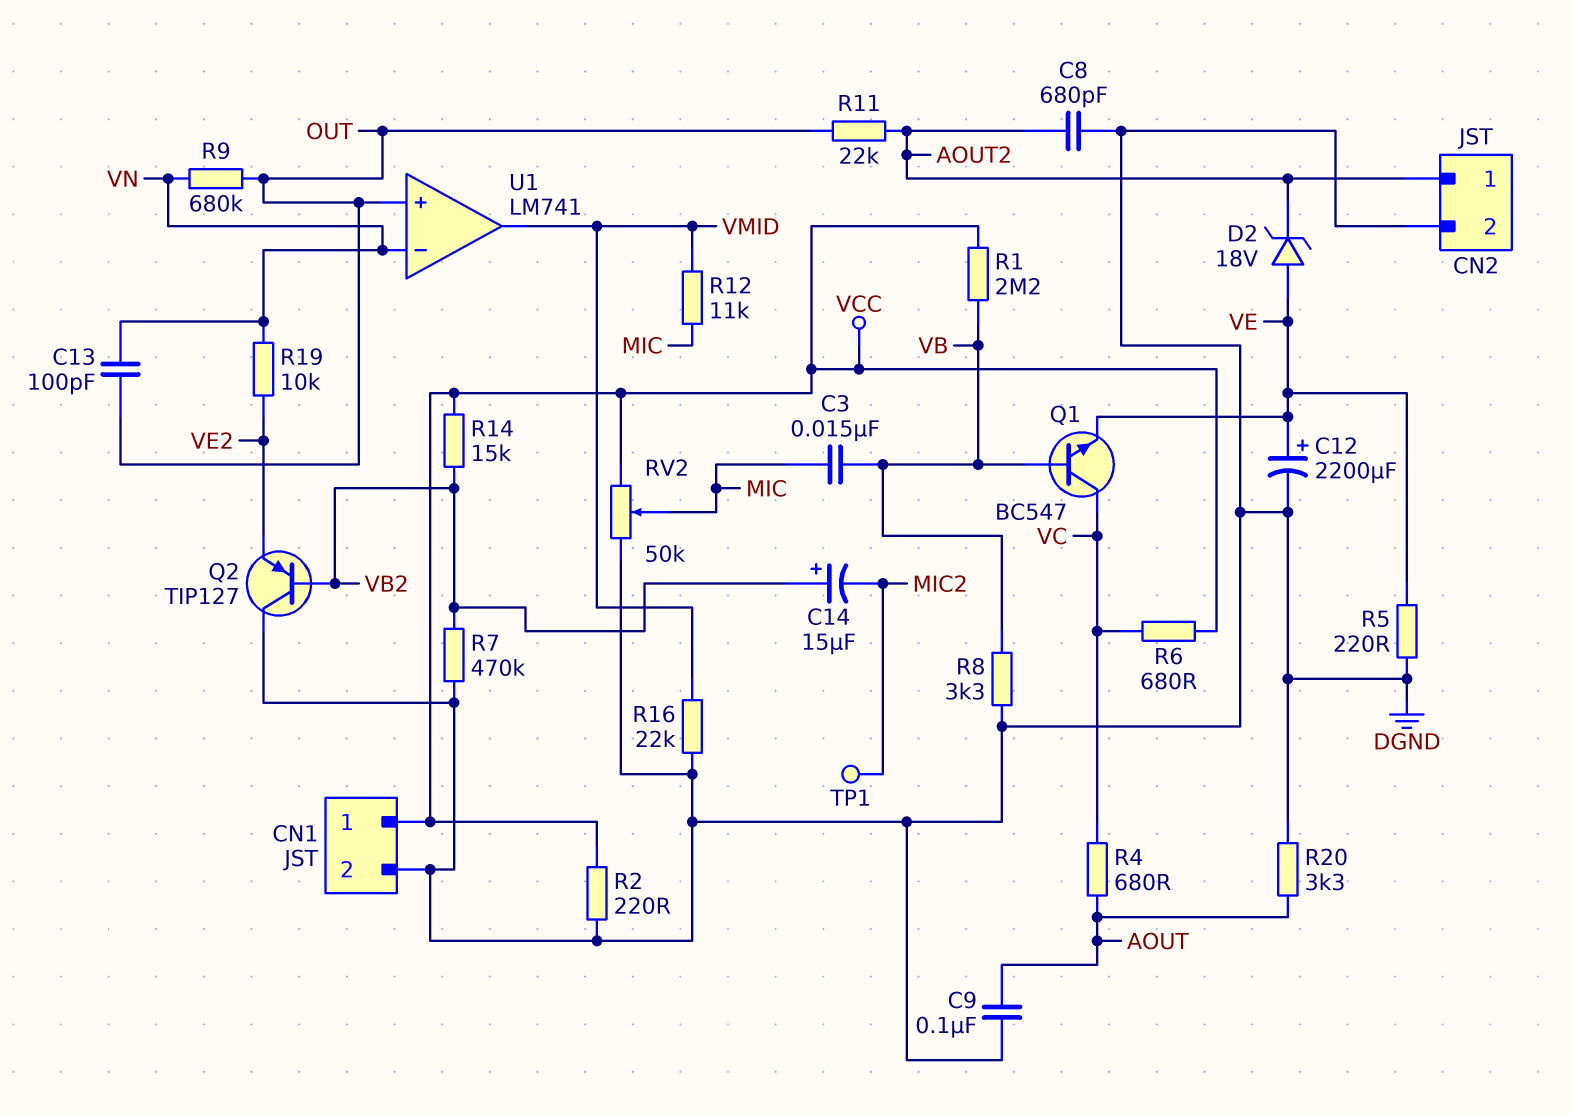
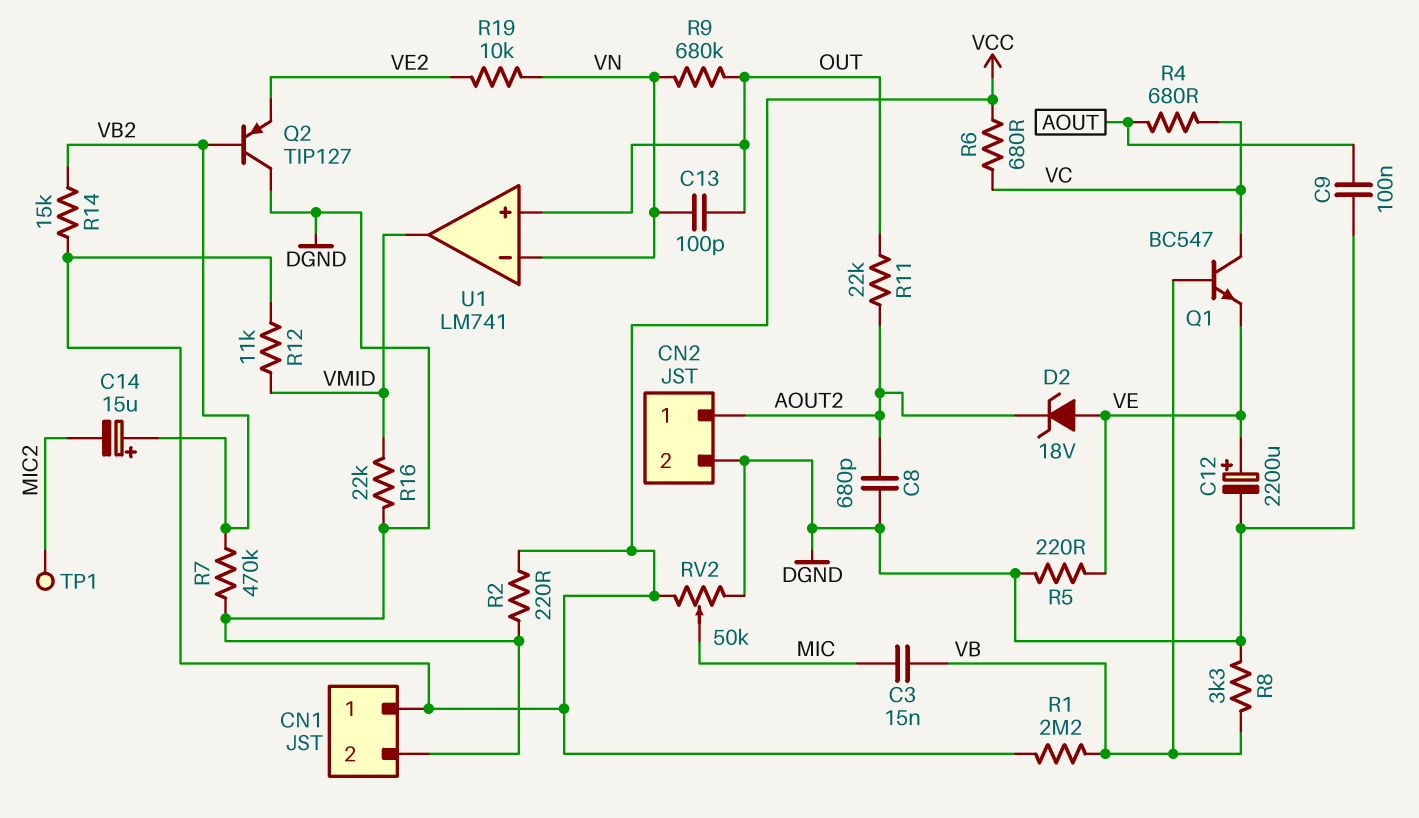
R12: 11k (MIC, VMID) -> 11k (VCC, VMID)
R20: 3.3k (AOUT, DGND) -> none

